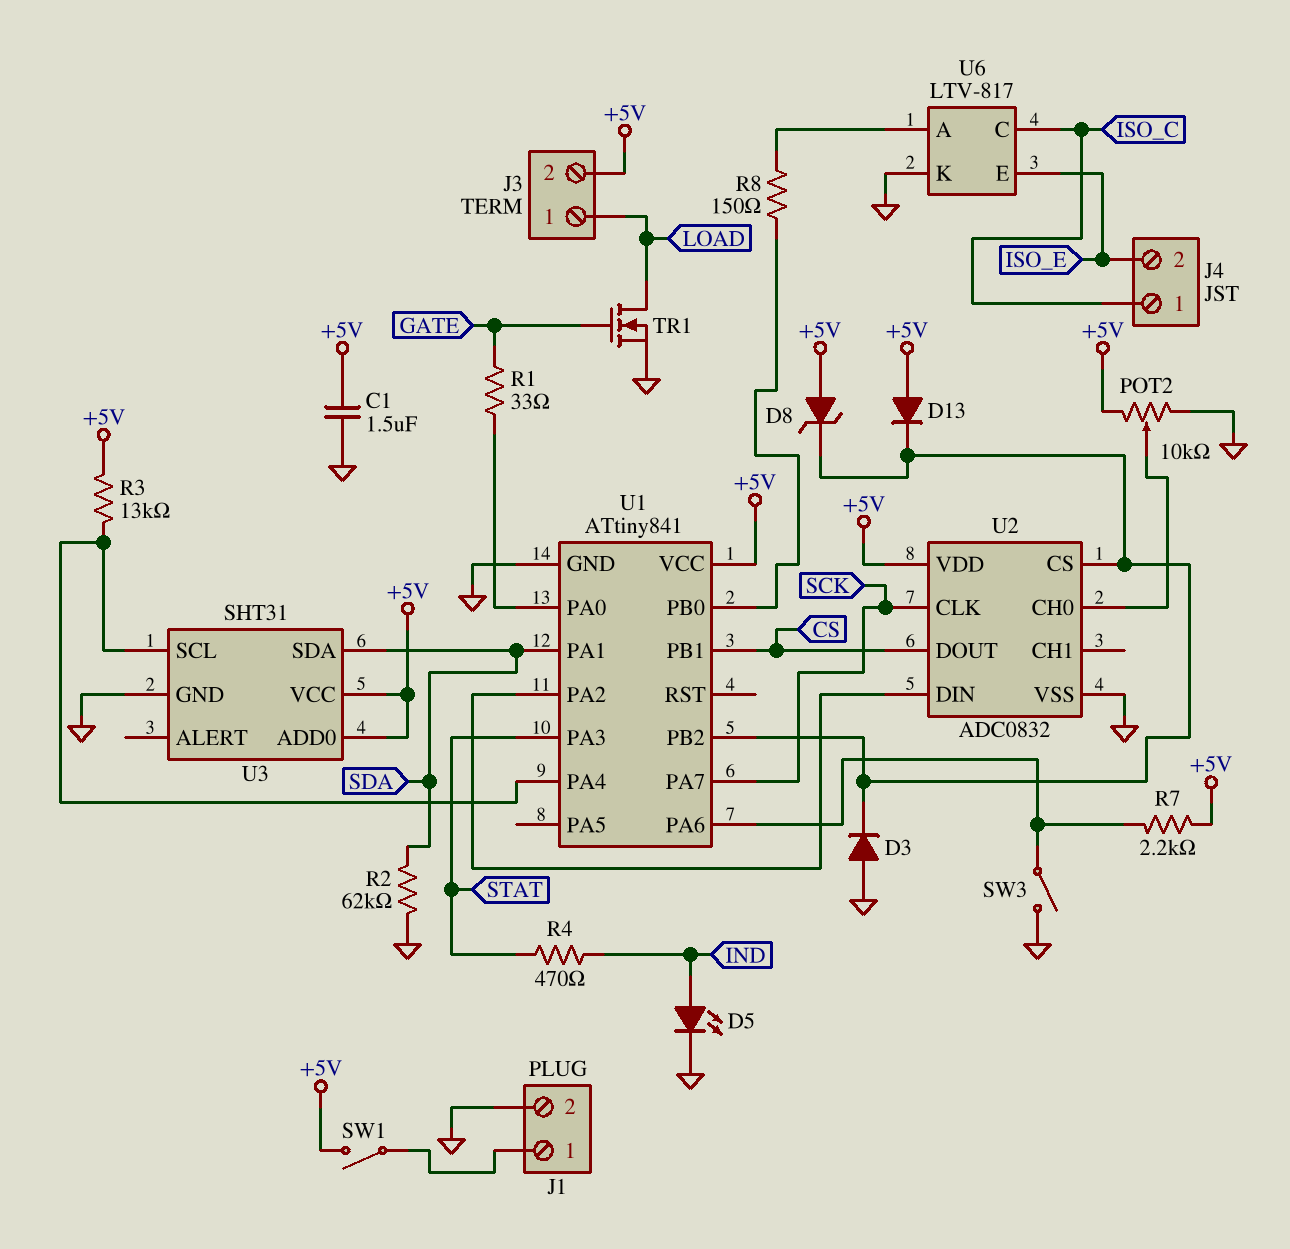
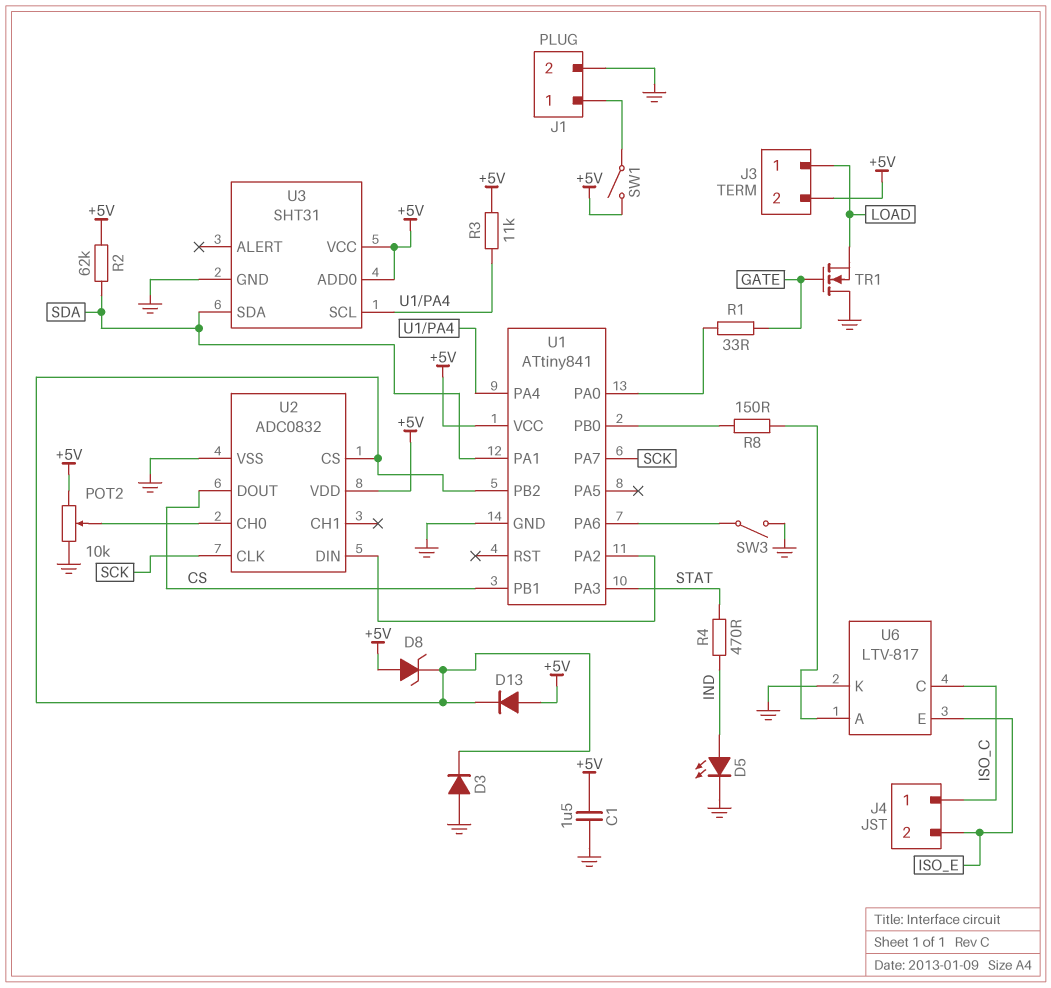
R2: 62k (GND, SDA) -> 62k (+5V, SDA)
R3: 13k (+5V, U1/PA4) -> 11k (+5V, U1/PA4)
R7: 2.2k (+5V, U1/PA6) -> none
TR1: NMOS (G GATE, D LOAD, S GND) -> NMOS (G GATE, D GND, S LOAD)

